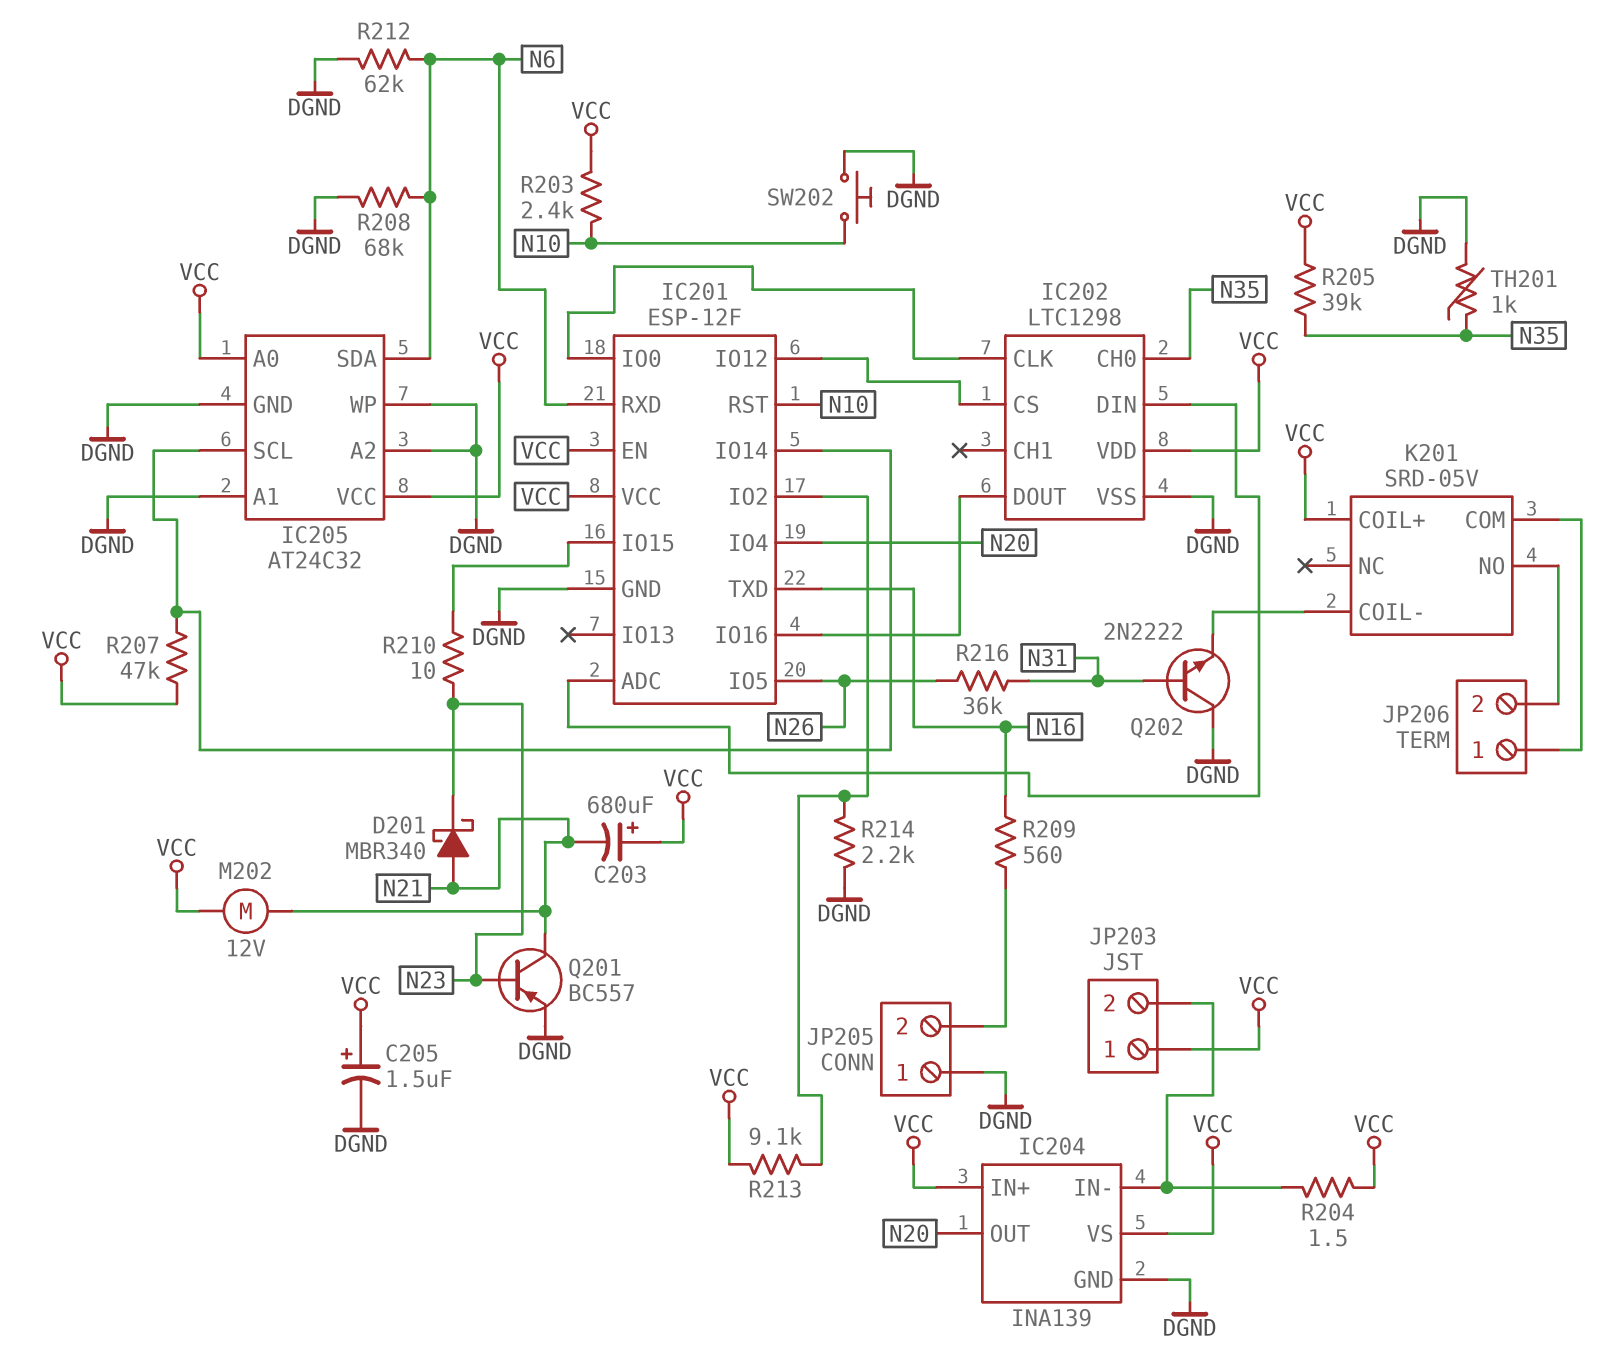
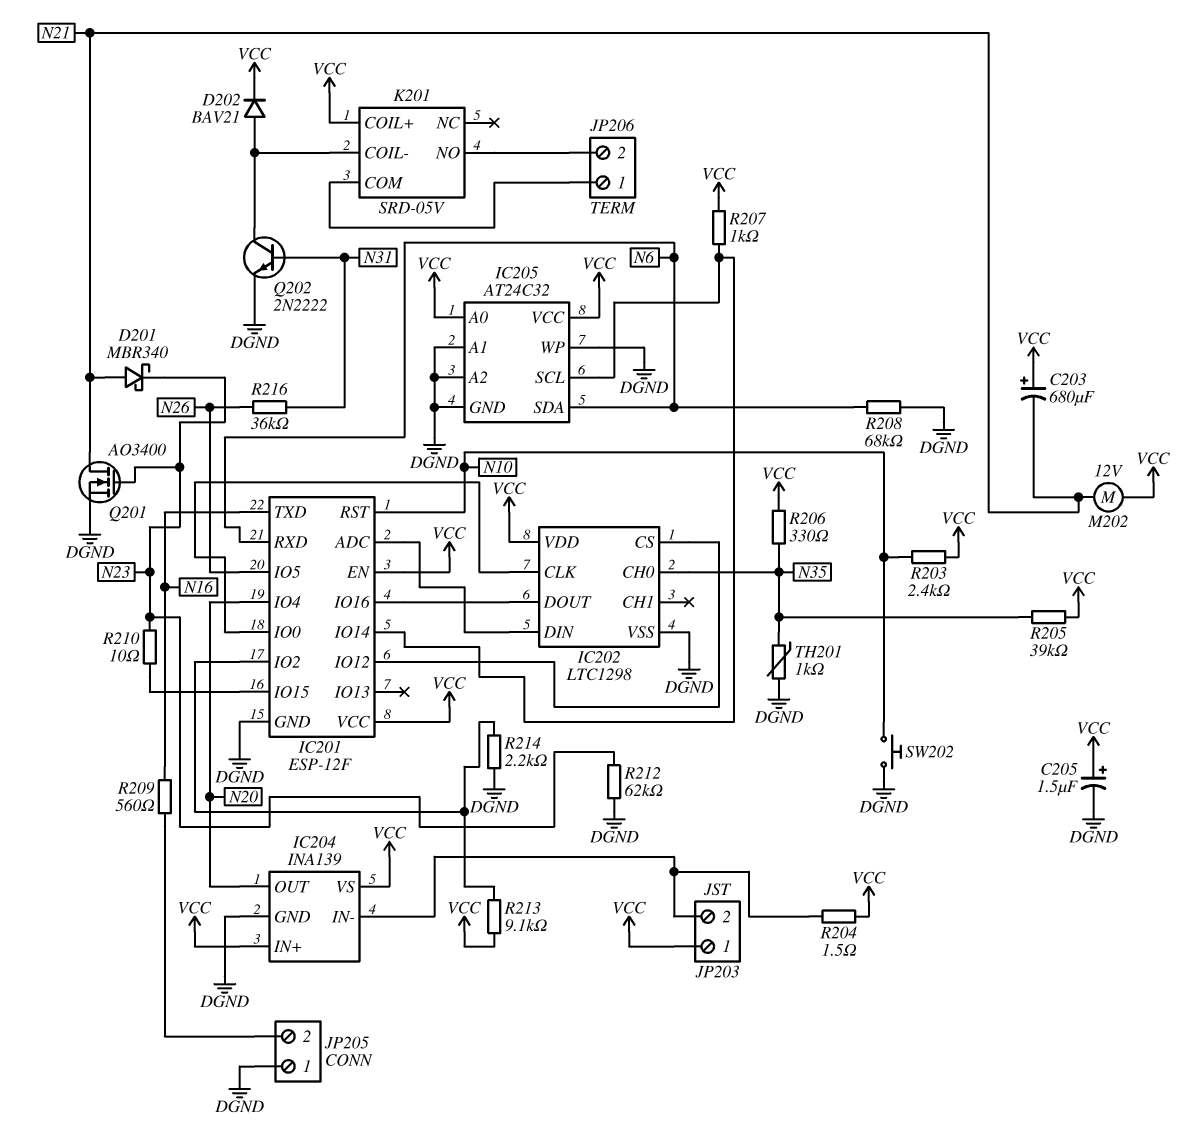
D202: none -> diode BAV21 (A K201/COIL-, K VCC)
Q201: PNP BC557 (B N23, C N21, E DGND) -> NMOS AO3400 (G N23, D N21, S DGND)
Q202: NPN 2N2222 (B N31, C DGND, E K201/COIL-) -> NPN 2N2222 (B N31, C K201/COIL-, E DGND)
R206: none -> 330 (N35, VCC)
R207: 47k (IC201/IO14, VCC) -> 1k (IC201/IO14, VCC)
R212: 62k (DGND, N6) -> 62k (DGND, N23)

